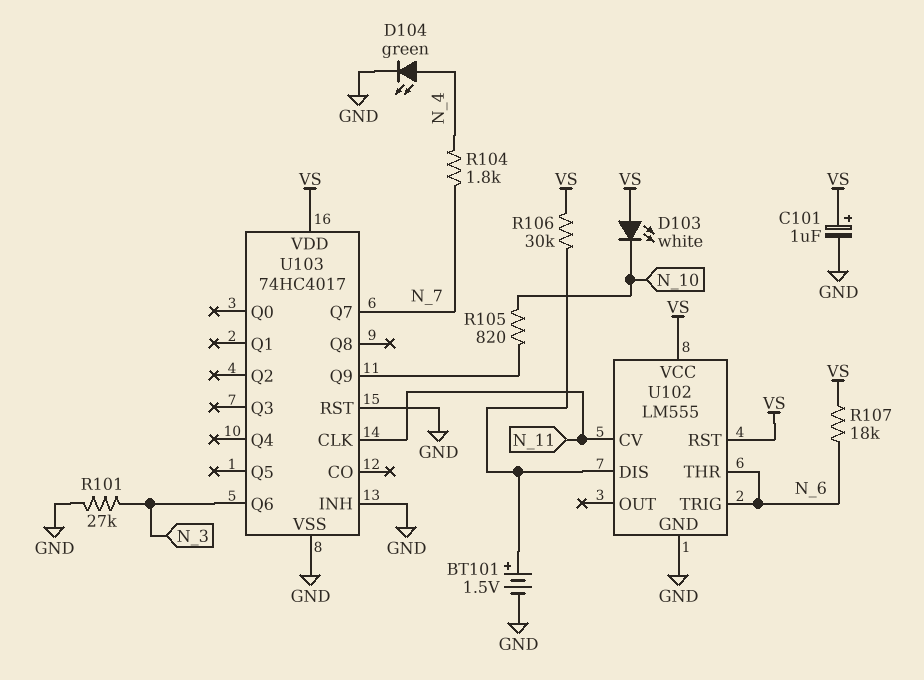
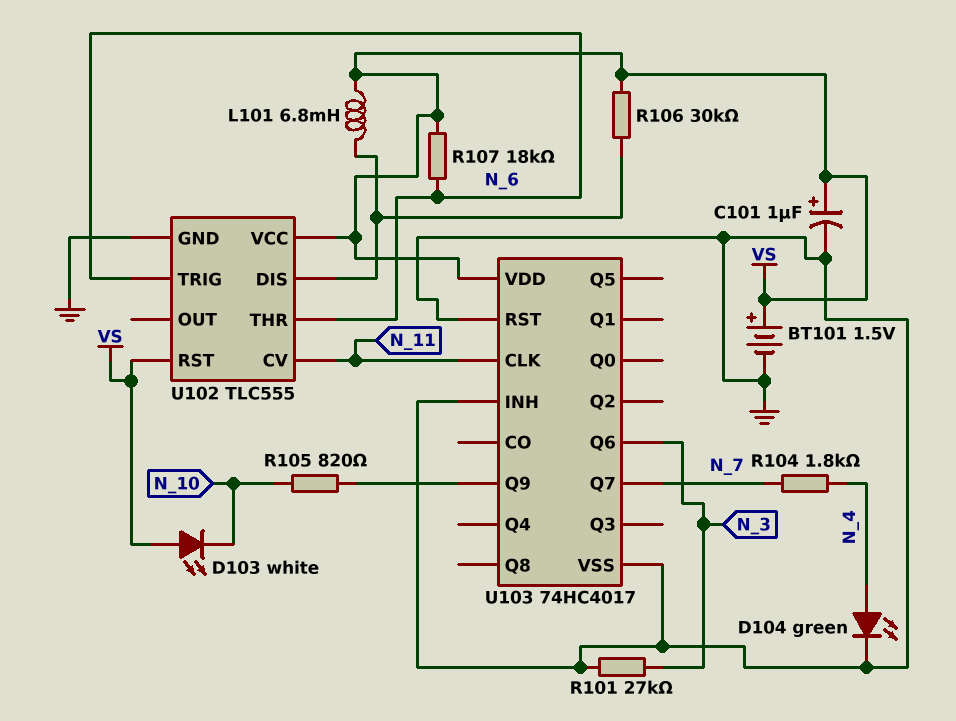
BT101: 1.5V (plus U102/DIS, minus GND) -> 1.5V (plus VS, minus GND)
L101: none -> 6.8mH (U102/DIS, VS)
U102: LM555 -> TLC555

